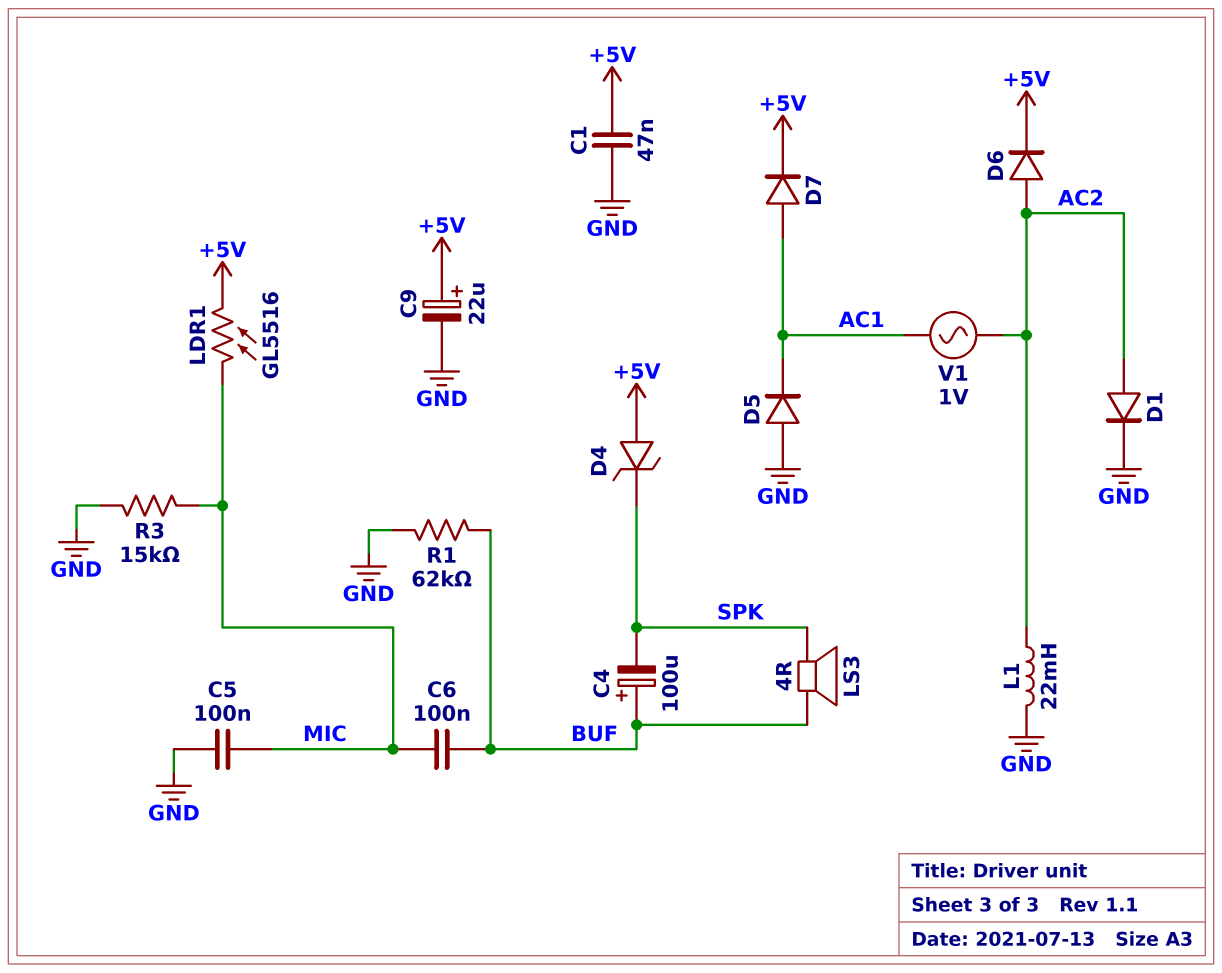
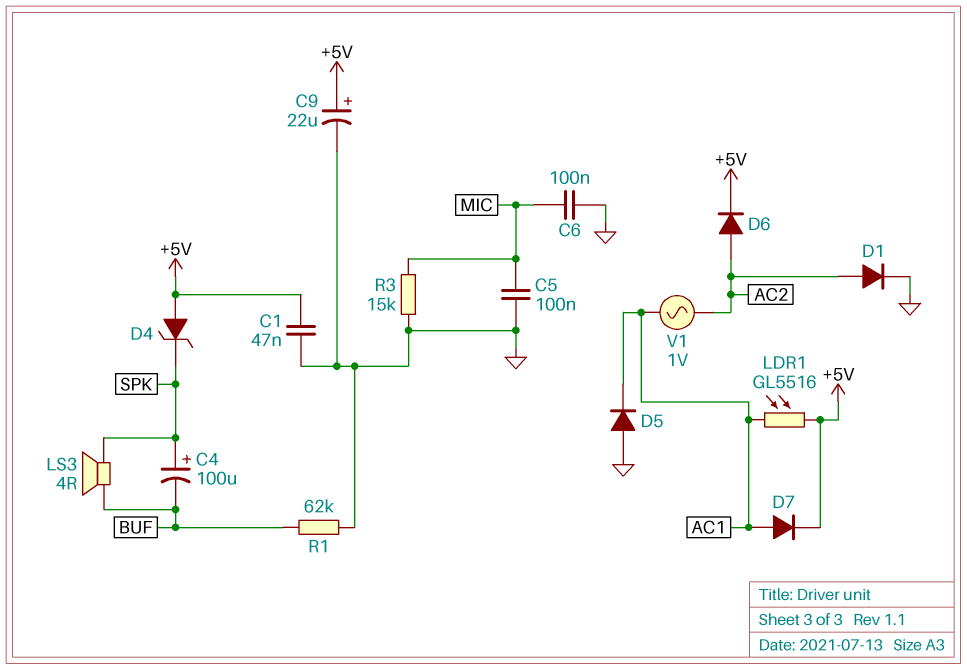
C4: 100uF (plus BUF, minus SPK) -> 100uF (plus SPK, minus BUF)
C6: 100nF (BUF, MIC) -> 100nF (GND, MIC)
L1: 22mH (AC2, GND) -> none
LDR1: GL5516 (+5V, MIC) -> GL5516 (+5V, AC1)

